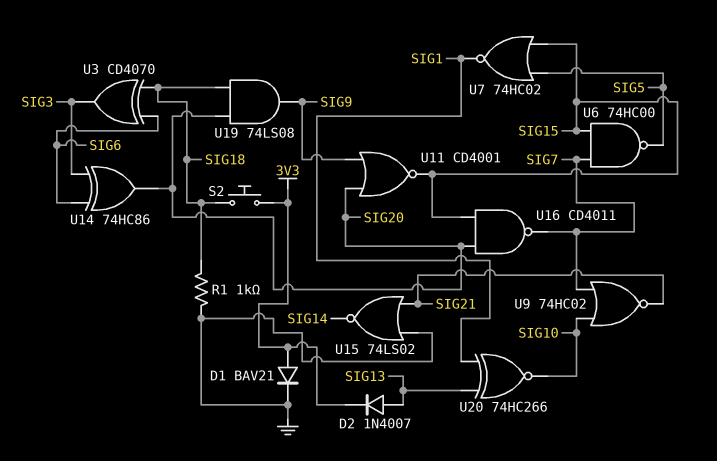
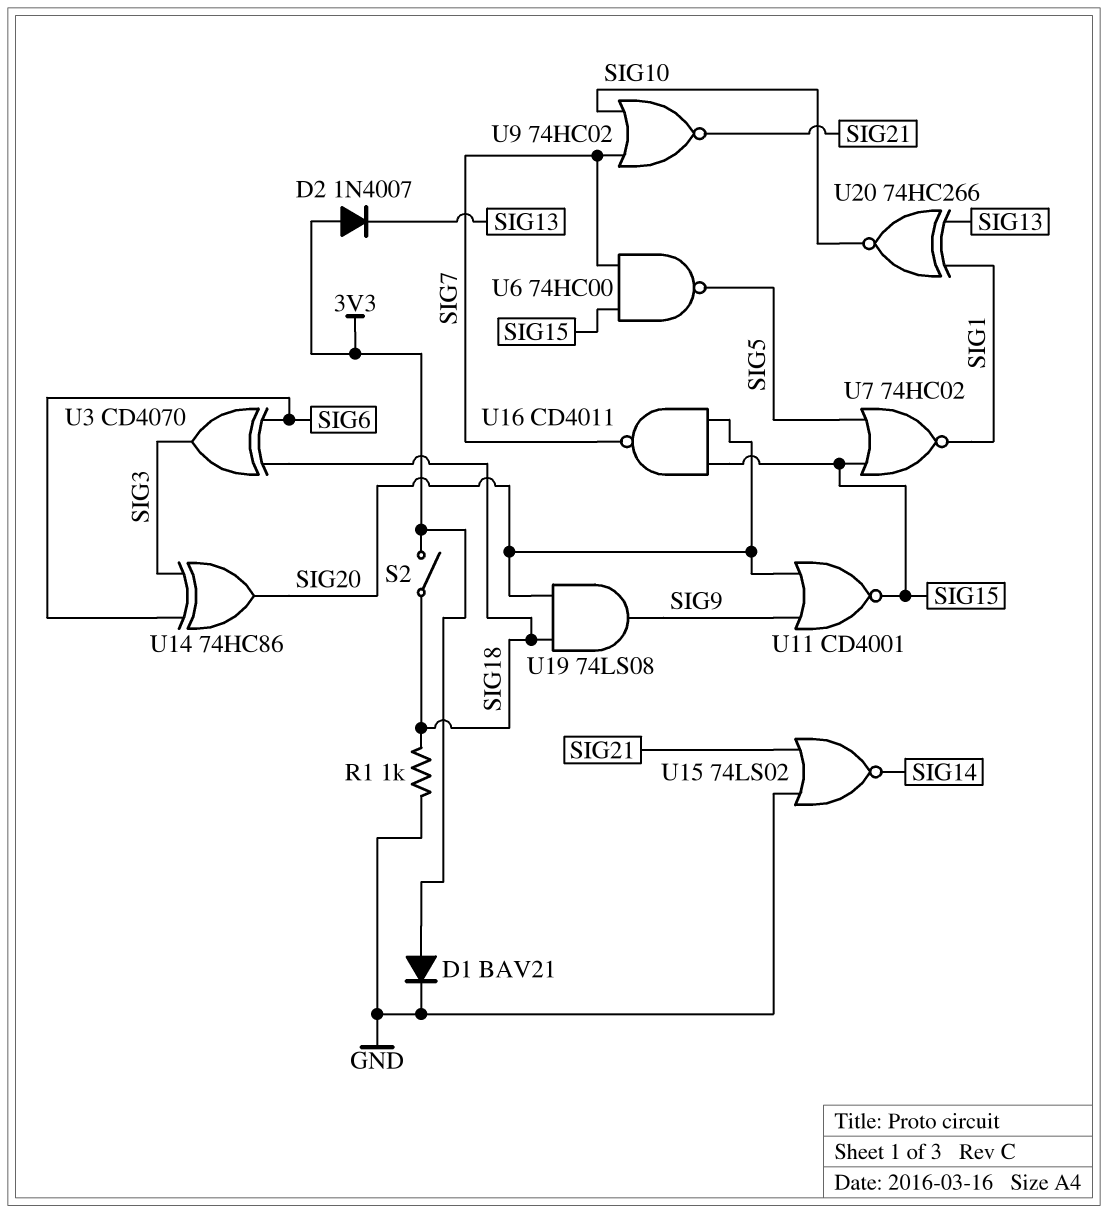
D2: diode 1N4007 (A SIG13, K 3V3) -> diode 1N4007 (A 3V3, K SIG13)
S2: button (3V3, SIG18) -> switch (3V3, SIG18)

